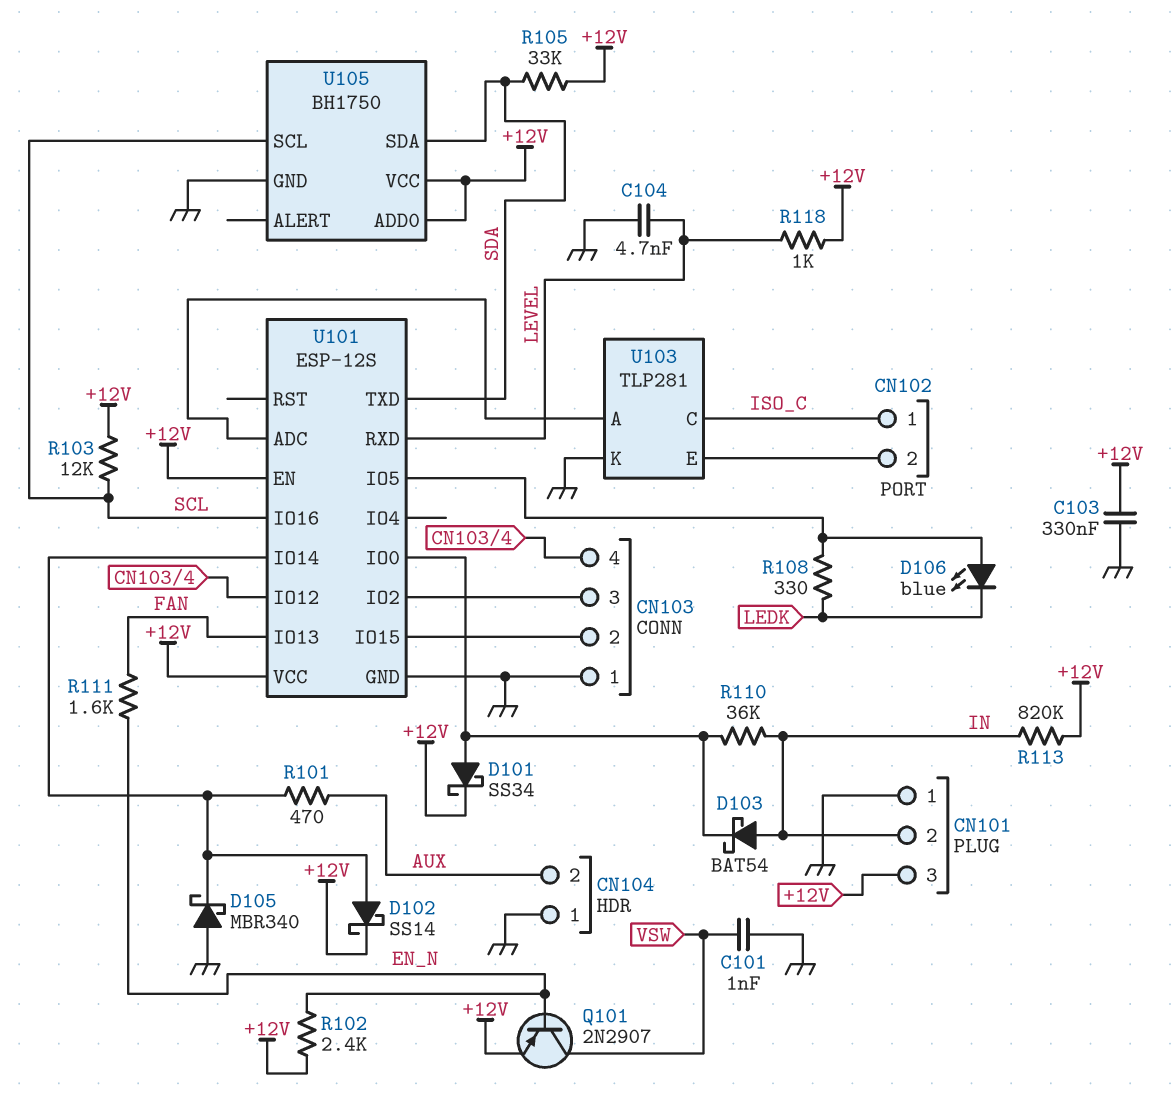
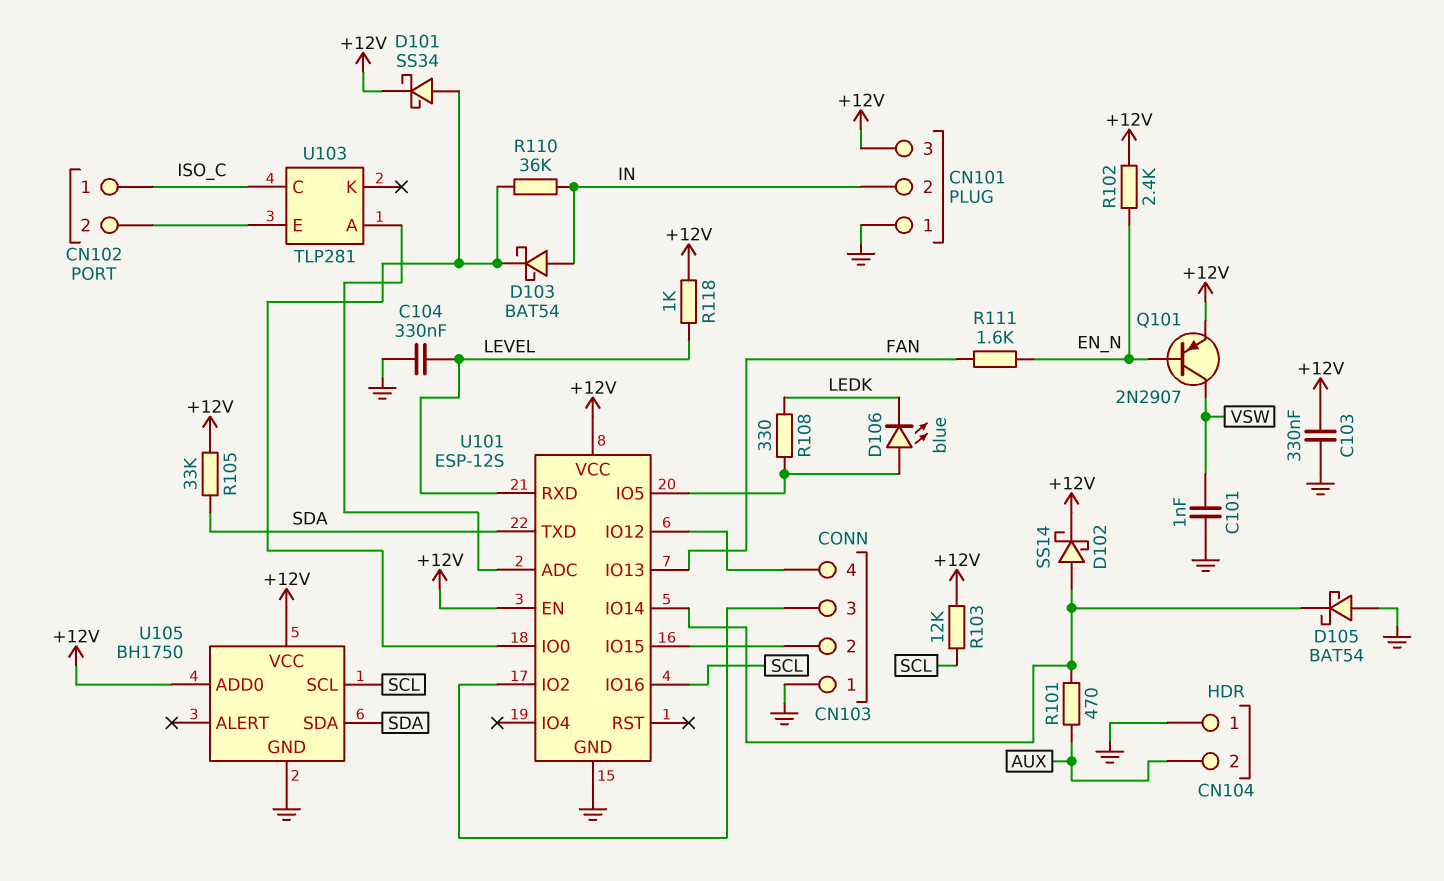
C104: 4.7nF (GND, LEVEL) -> 330nF (GND, LEVEL)
D105: schottky MBR340 (A GND, K U101/IO14) -> schottky BAT54 (A GND, K U101/IO14)
R113: 820k (+12V, IN) -> none
U103 pin K: GND -> none

